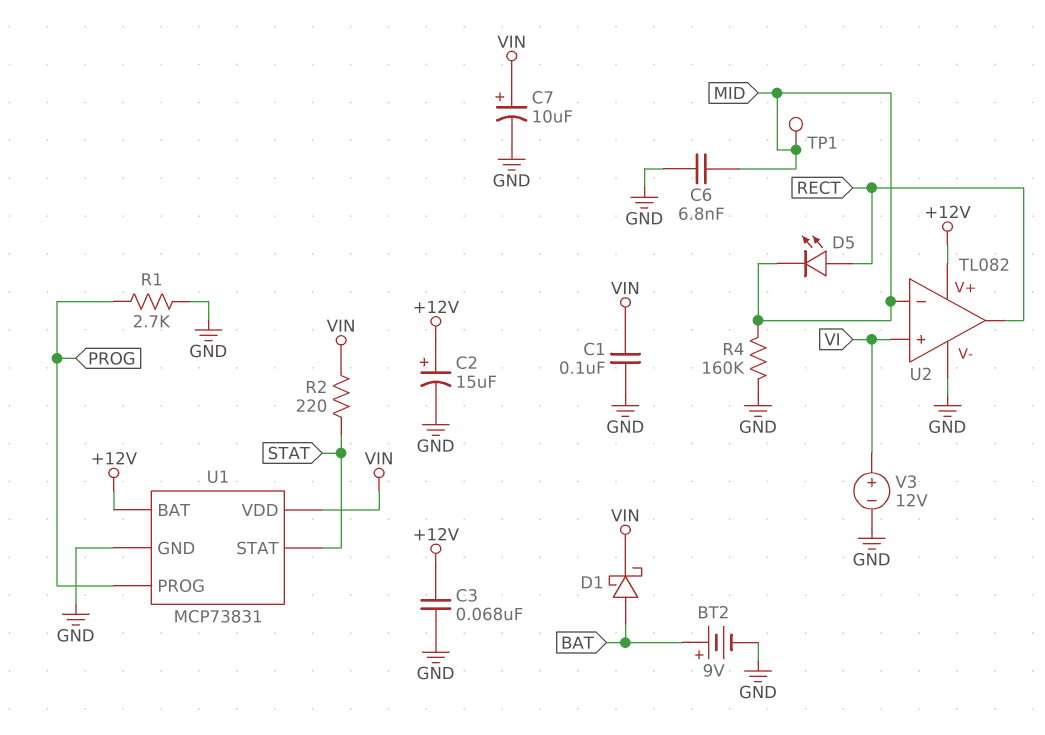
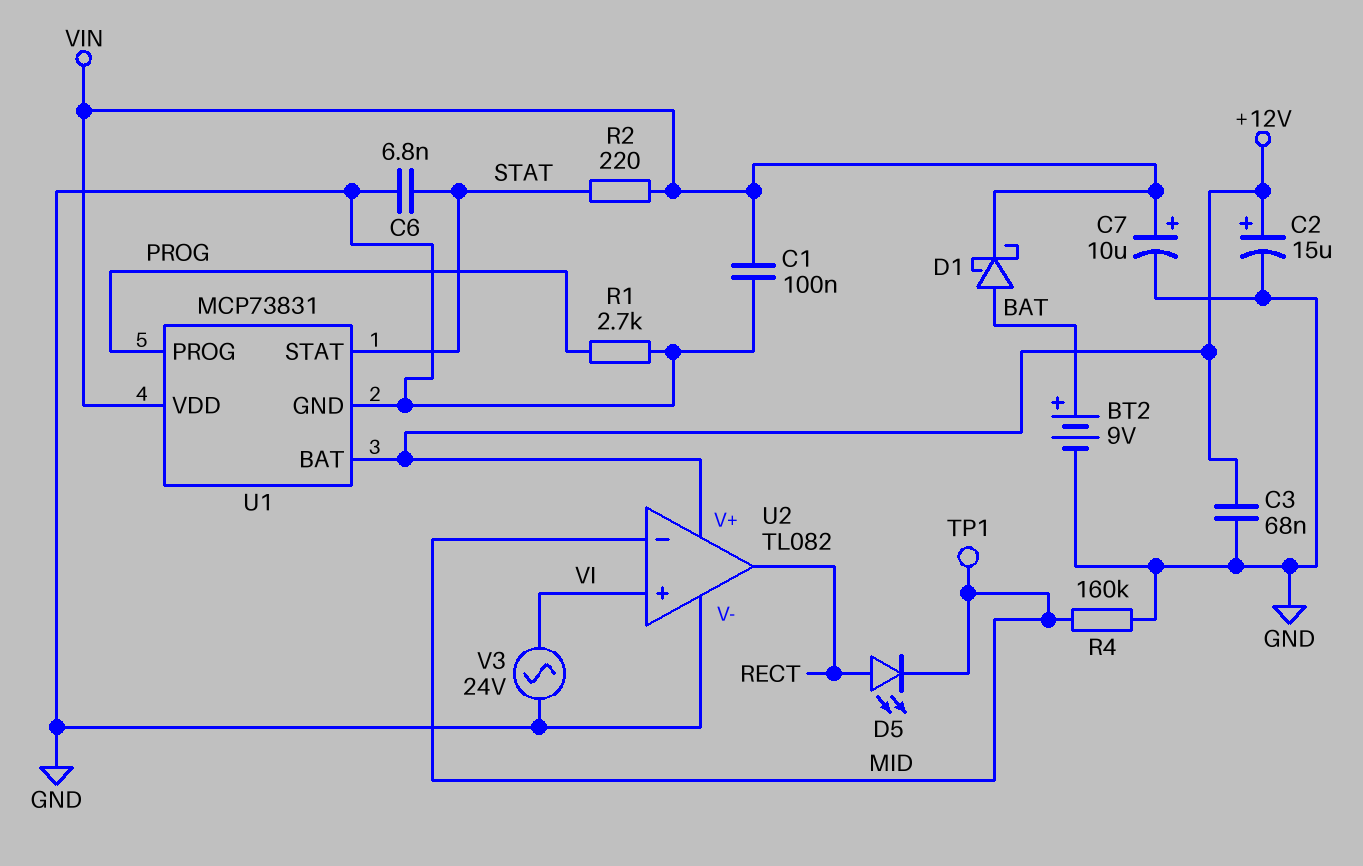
C6: 6.8nF (GND, MID) -> 6.8nF (GND, STAT)
V3: 12V (plus VI, minus GND) -> AC 24V (GND, VI)

